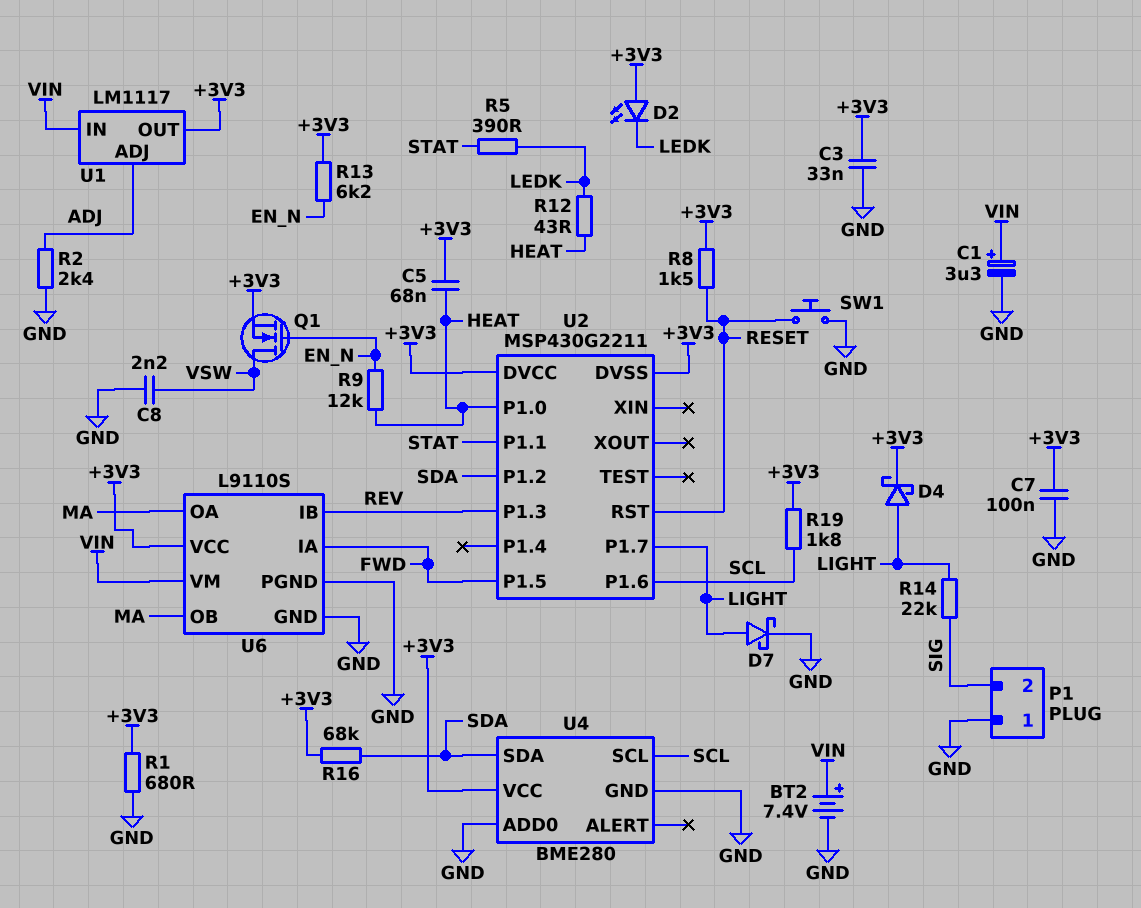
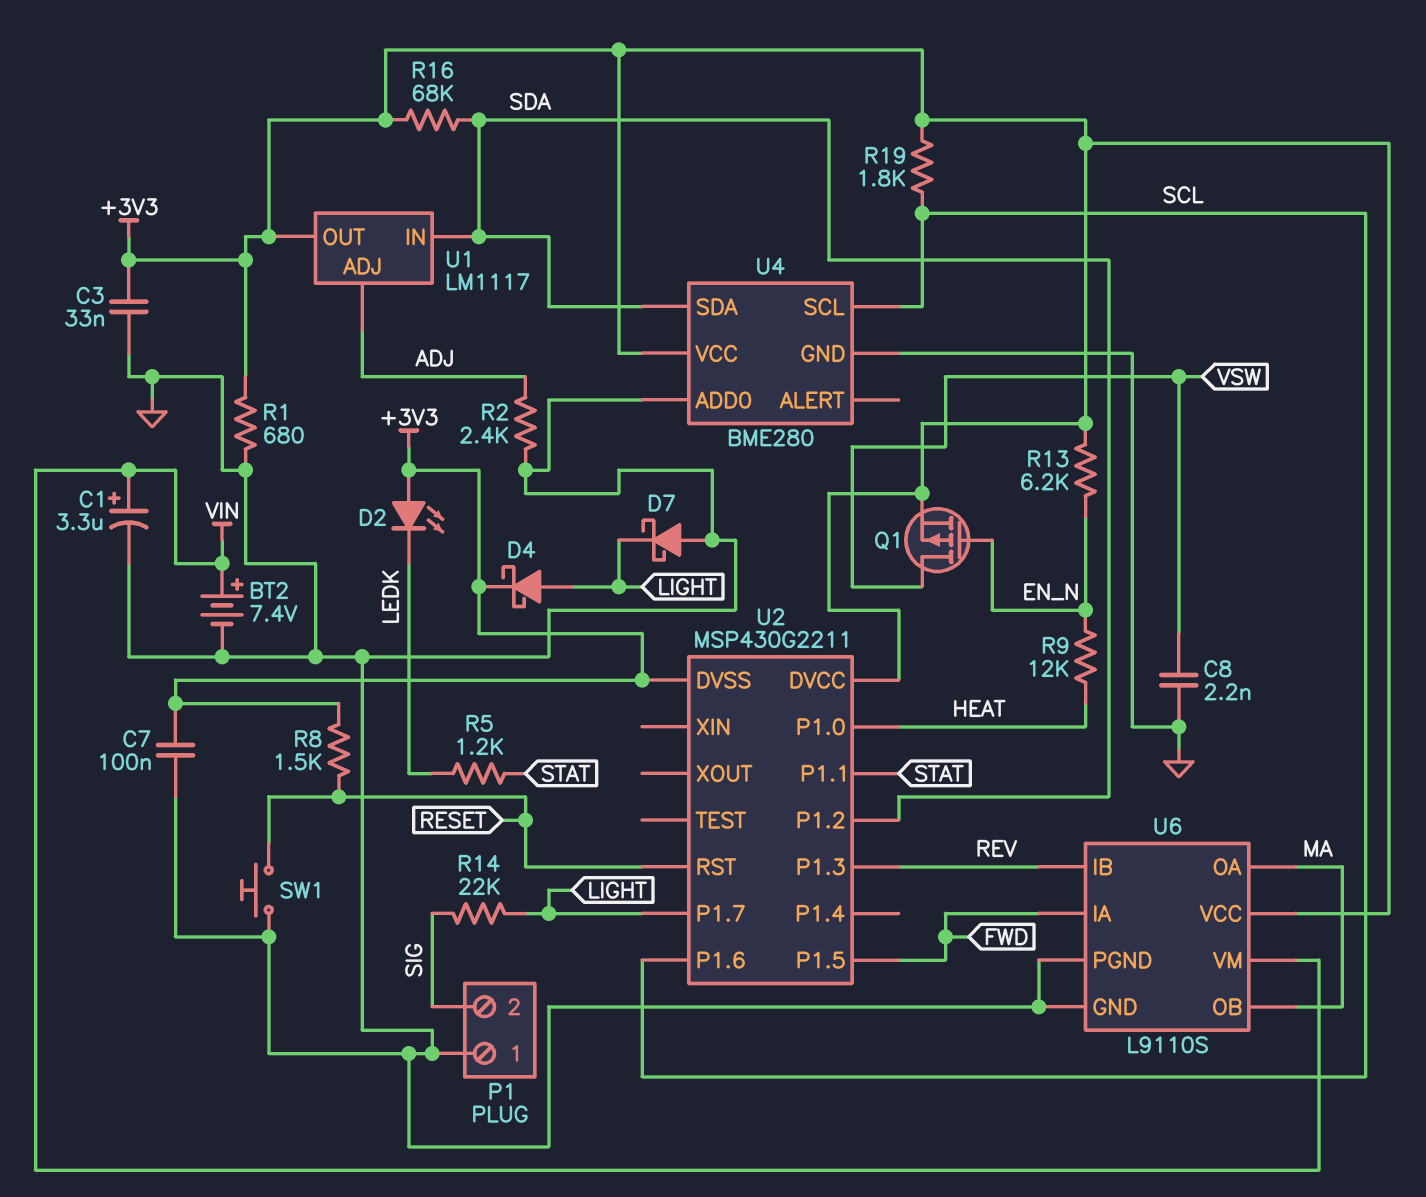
C5: 68nF (+3V3, HEAT) -> none
D7: schottky (A LIGHT, K GND) -> schottky (A GND, K LIGHT)
Q1: NMOS (G EN_N, D VSW, S +3V3) -> PMOS (G EN_N, D VSW, S +3V3)
R5: 390 (LEDK, STAT) -> 1.2k (LEDK, STAT)
R12: 43 (HEAT, LEDK) -> none
U1 pin IN: VIN -> SDA

